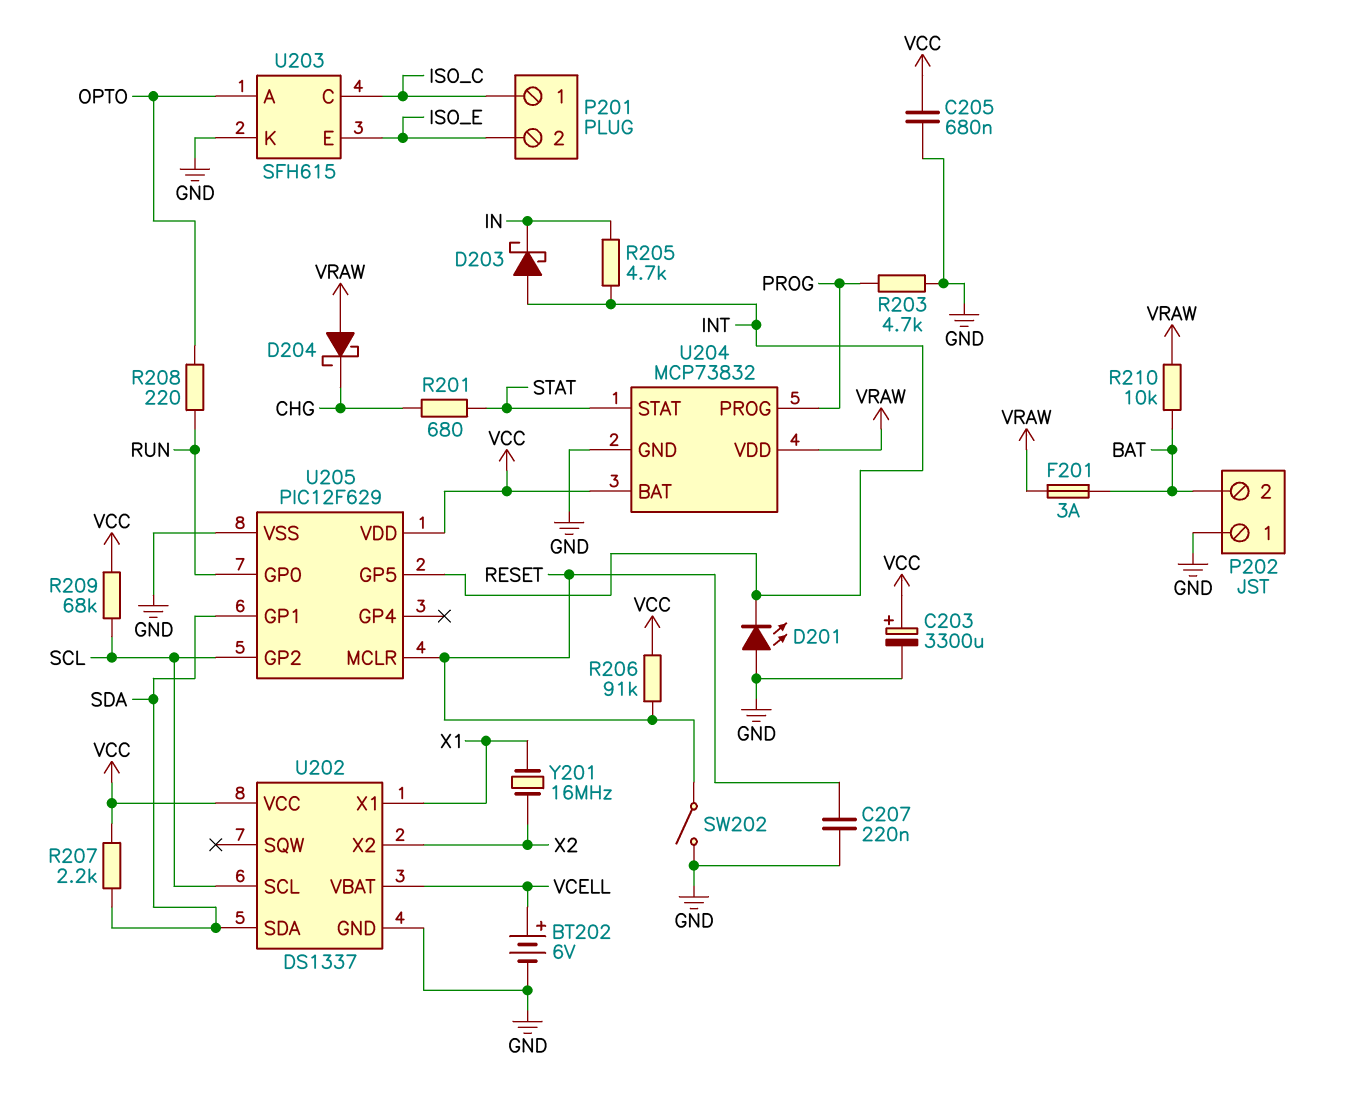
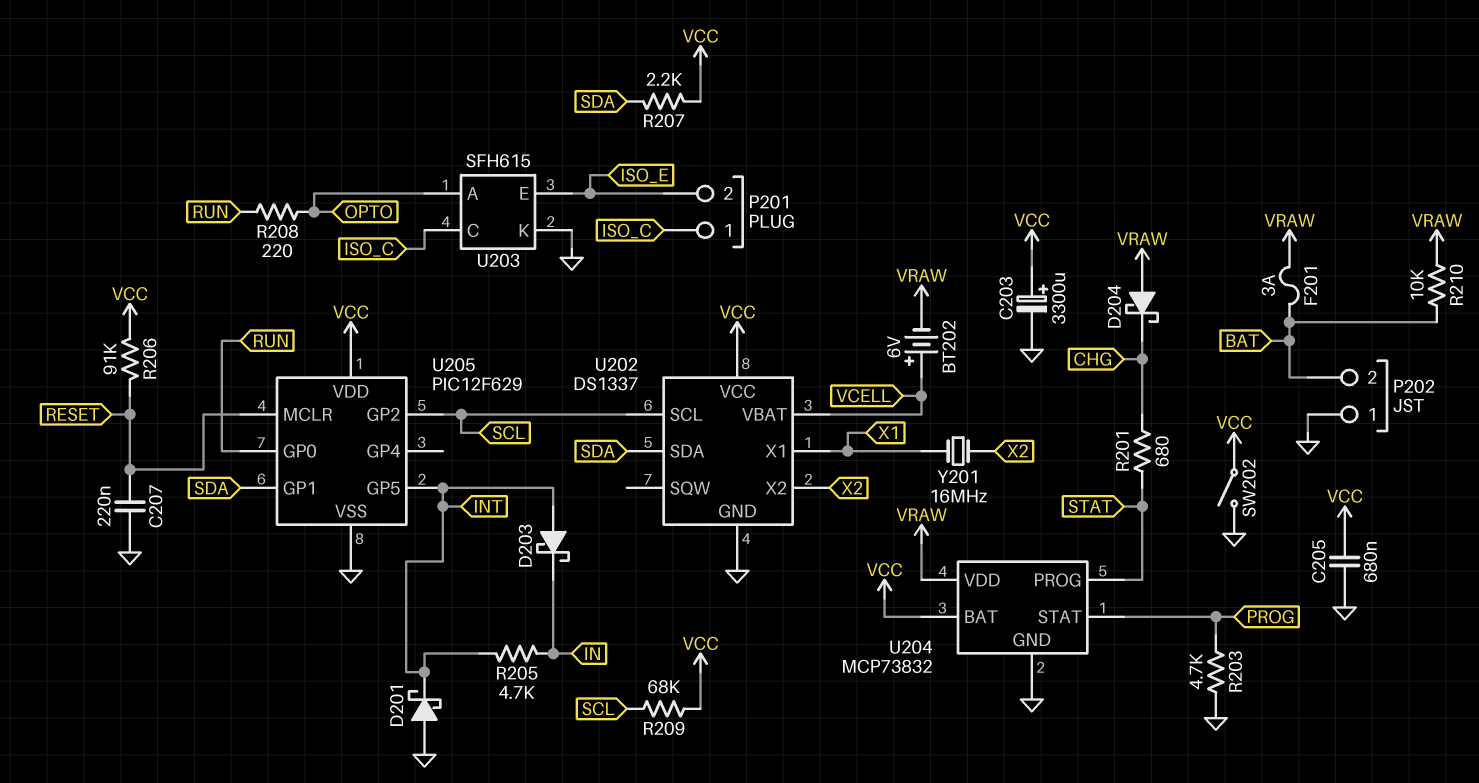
BT202: 6V (plus VCELL, minus GND) -> 6V (plus VCELL, minus VRAW)
D201: LED (A GND, K INT) -> schottky (A GND, K INT)
SW202: switch (GND, RESET) -> switch (GND, VCC)
U204 pin PROG: PROG -> STAT
U204 pin STAT: STAT -> PROG

